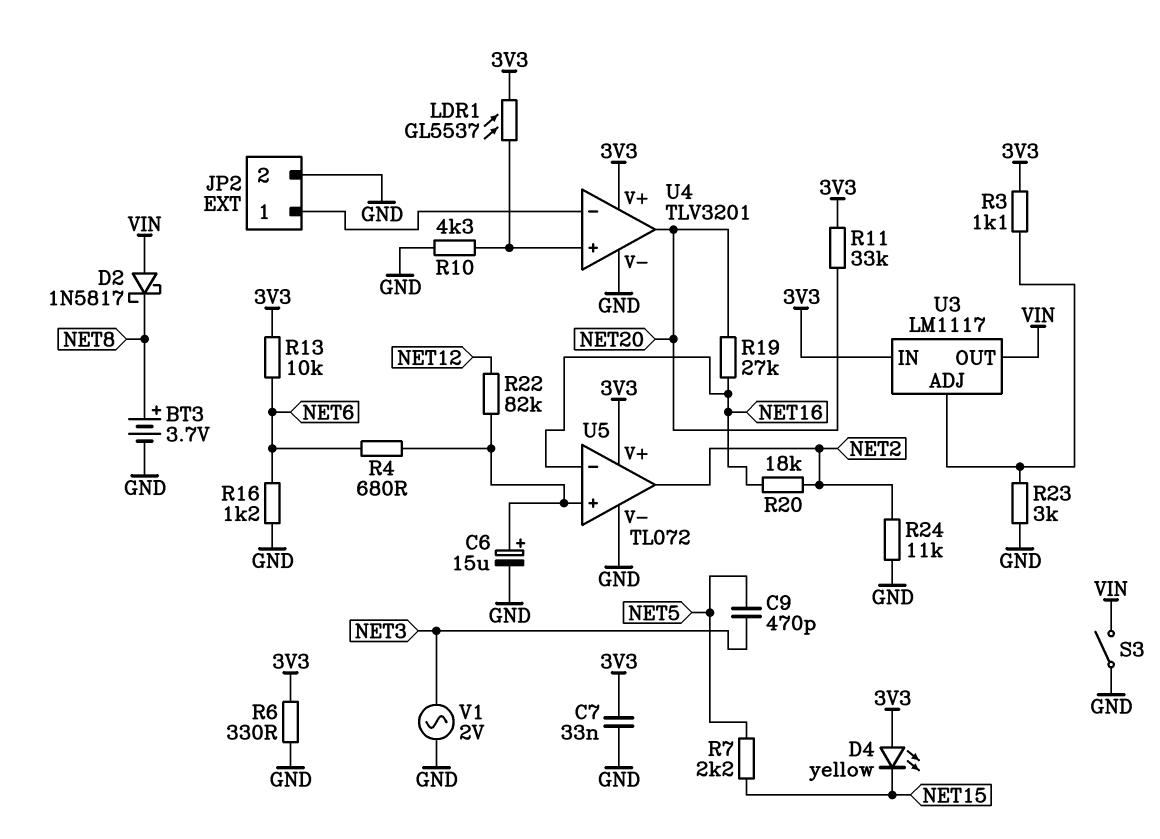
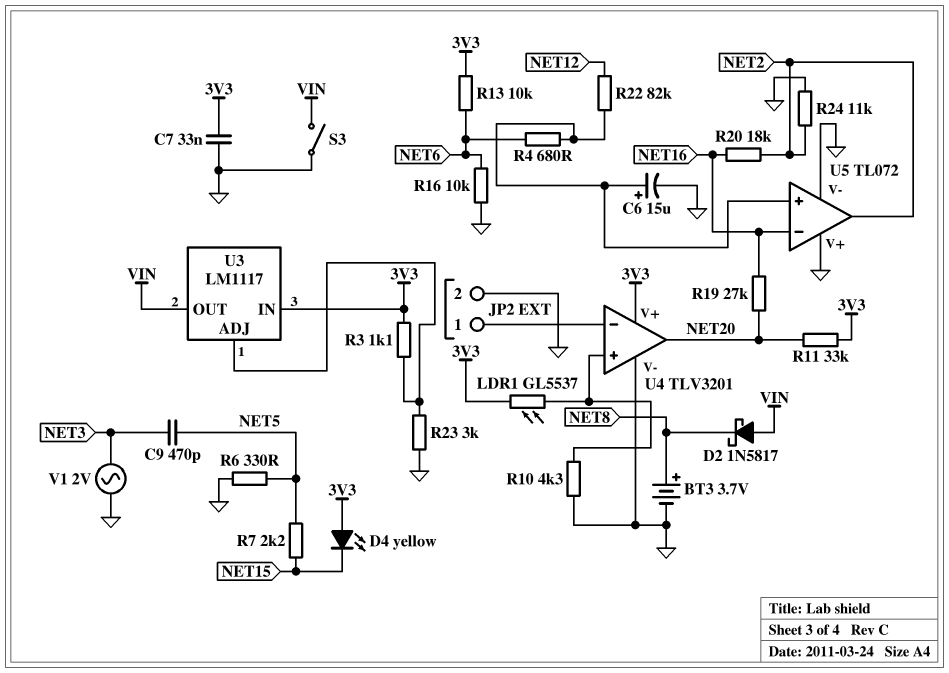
R6: 330 (3V3, GND) -> 330 (GND, NET5)
R16: 1.2k (GND, NET6) -> 10k (GND, NET6)
U5 pin V+: 3V3 -> GND

